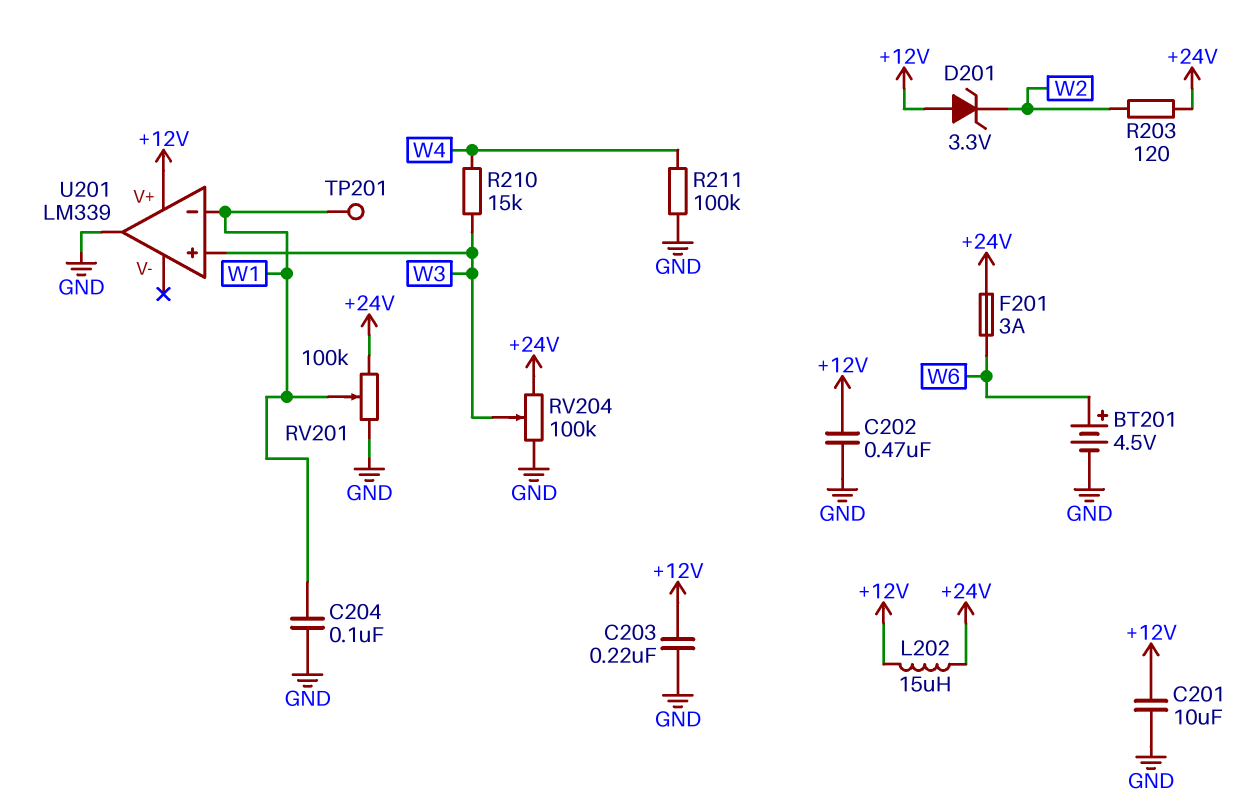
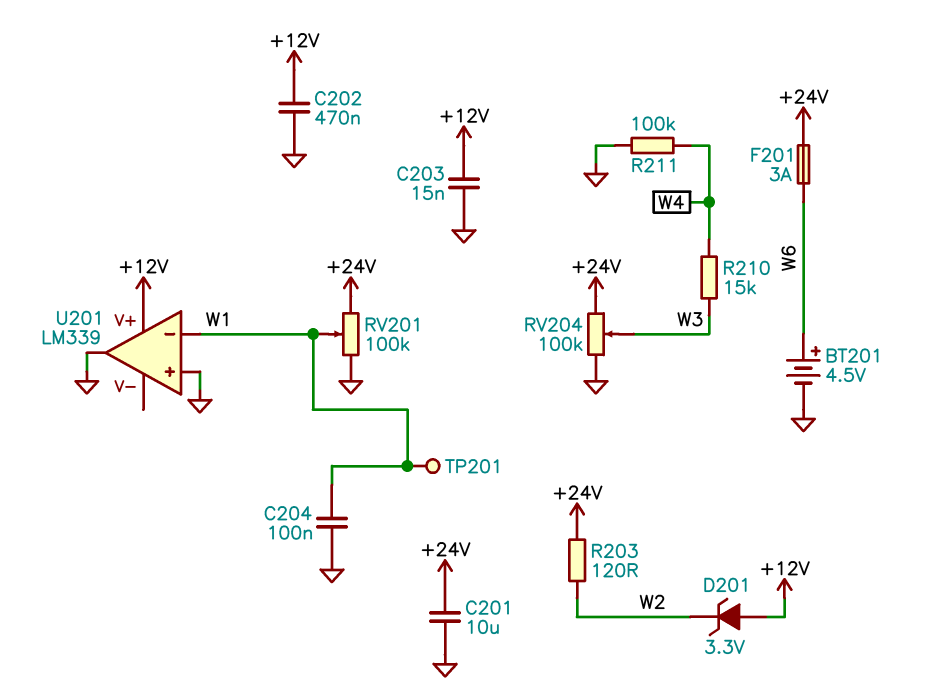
C201: 10uF (+12V, GND) -> 10uF (+24V, GND)
C203: 220nF (+12V, GND) -> 15nF (+12V, GND)
L202: 15uH (+12V, +24V) -> none
U201 pin in+: W3 -> GND

